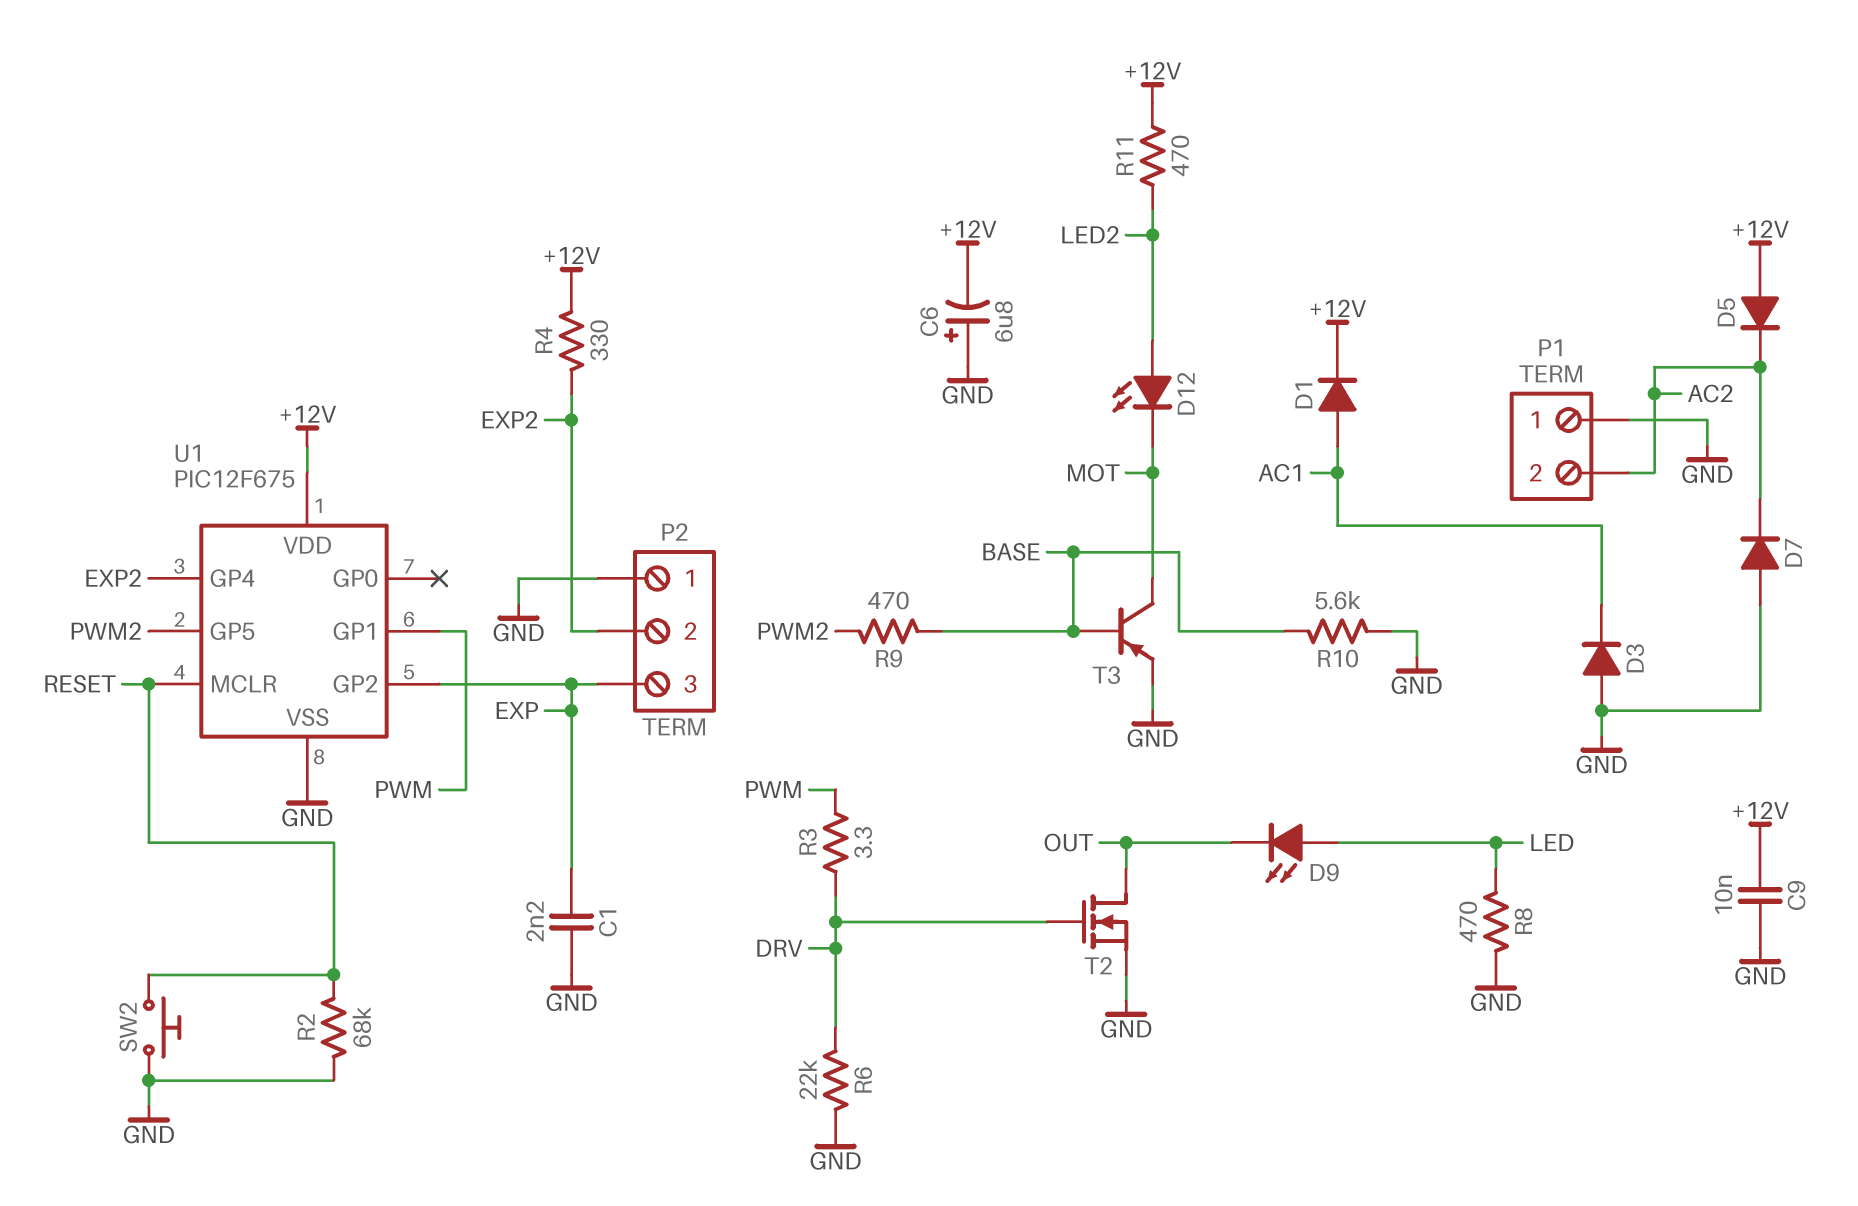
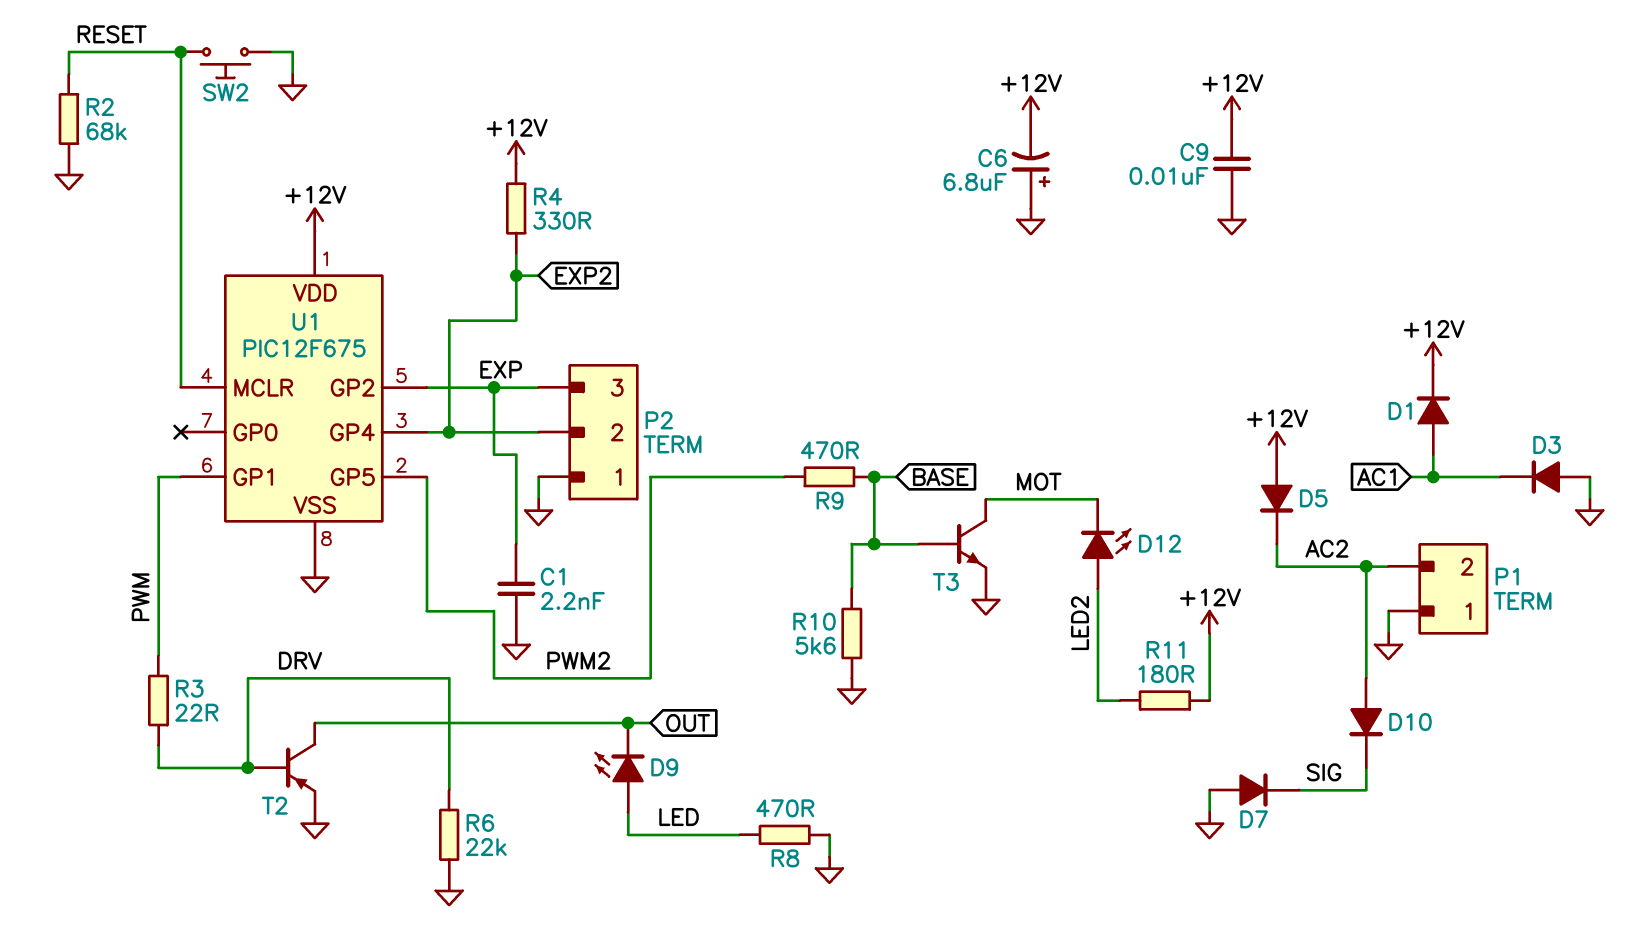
D7: diode (A GND, K AC2) -> diode (A GND, K SIG)
D10: none -> diode (A AC2, K SIG)
R3: 3.3 (DRV, PWM) -> 22 (DRV, PWM)
R11: 470 (+12V, LED2) -> 180 (+12V, LED2)
T2: NMOS (G DRV, D OUT, S GND) -> PNP (B DRV, C OUT, E GND)
T3: PNP (B BASE, C MOT, E GND) -> NPN (B BASE, C MOT, E GND)

